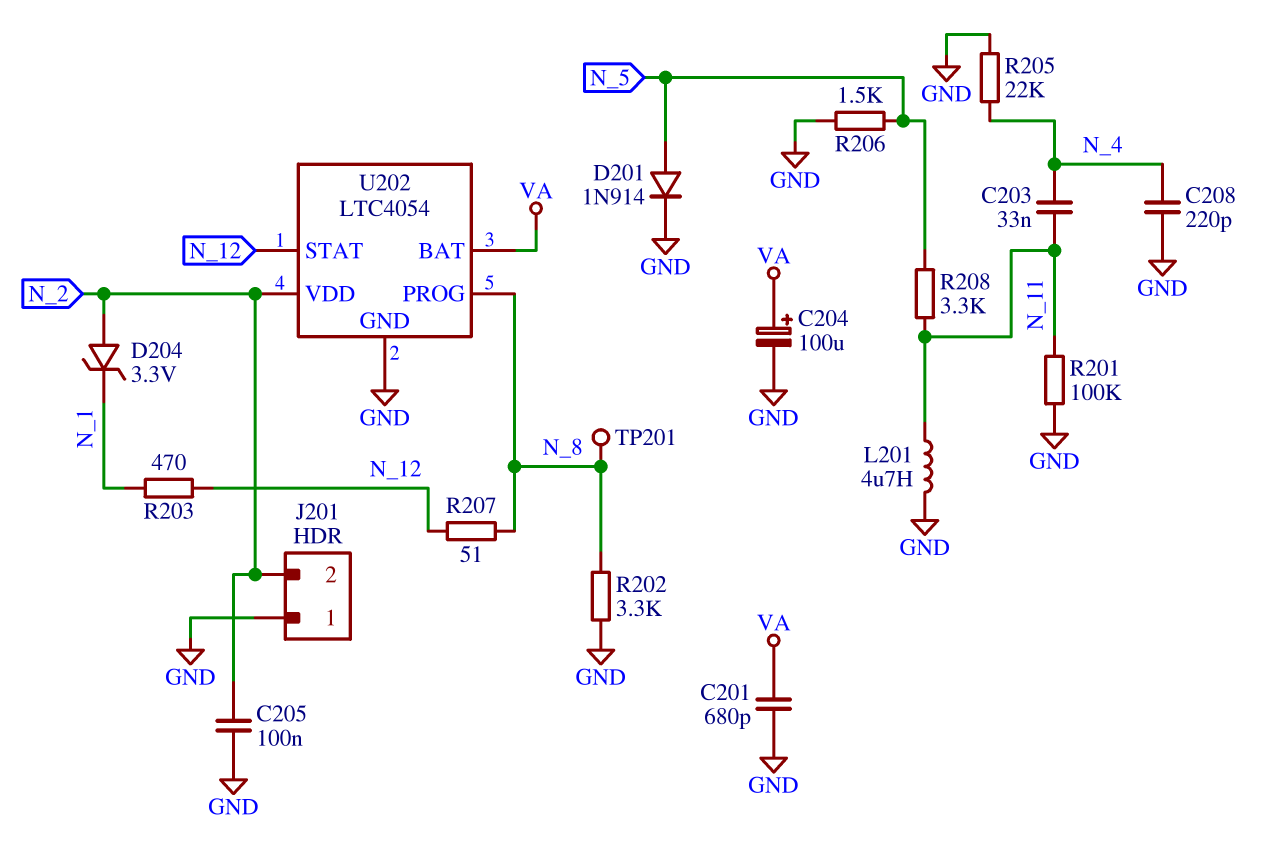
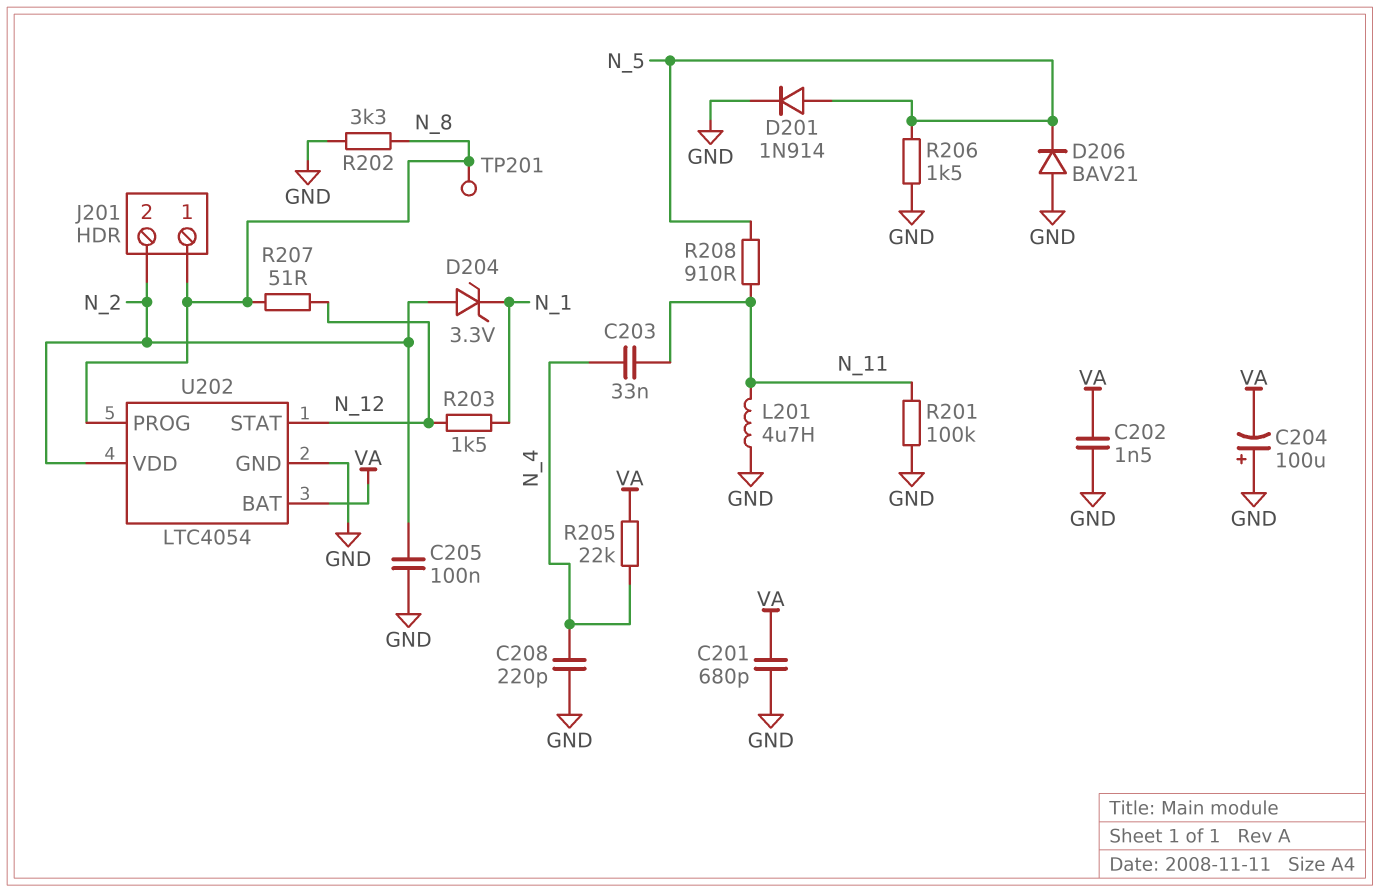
C202: none -> 1.5nF (GND, VA)
C204: 100uF (plus VA, minus GND) -> 100uF (plus GND, minus VA)
D206: none -> diode BAV21 (A GND, K N_5)
J201 pin 1: GND -> N_8
R203: 470 (N_1, N_12) -> 1.5k (N_1, N_12)
R205: 22k (GND, N_4) -> 22k (N_4, VA)
R208: 3.3k (N_5, N_11) -> 910 (N_5, N_11)

